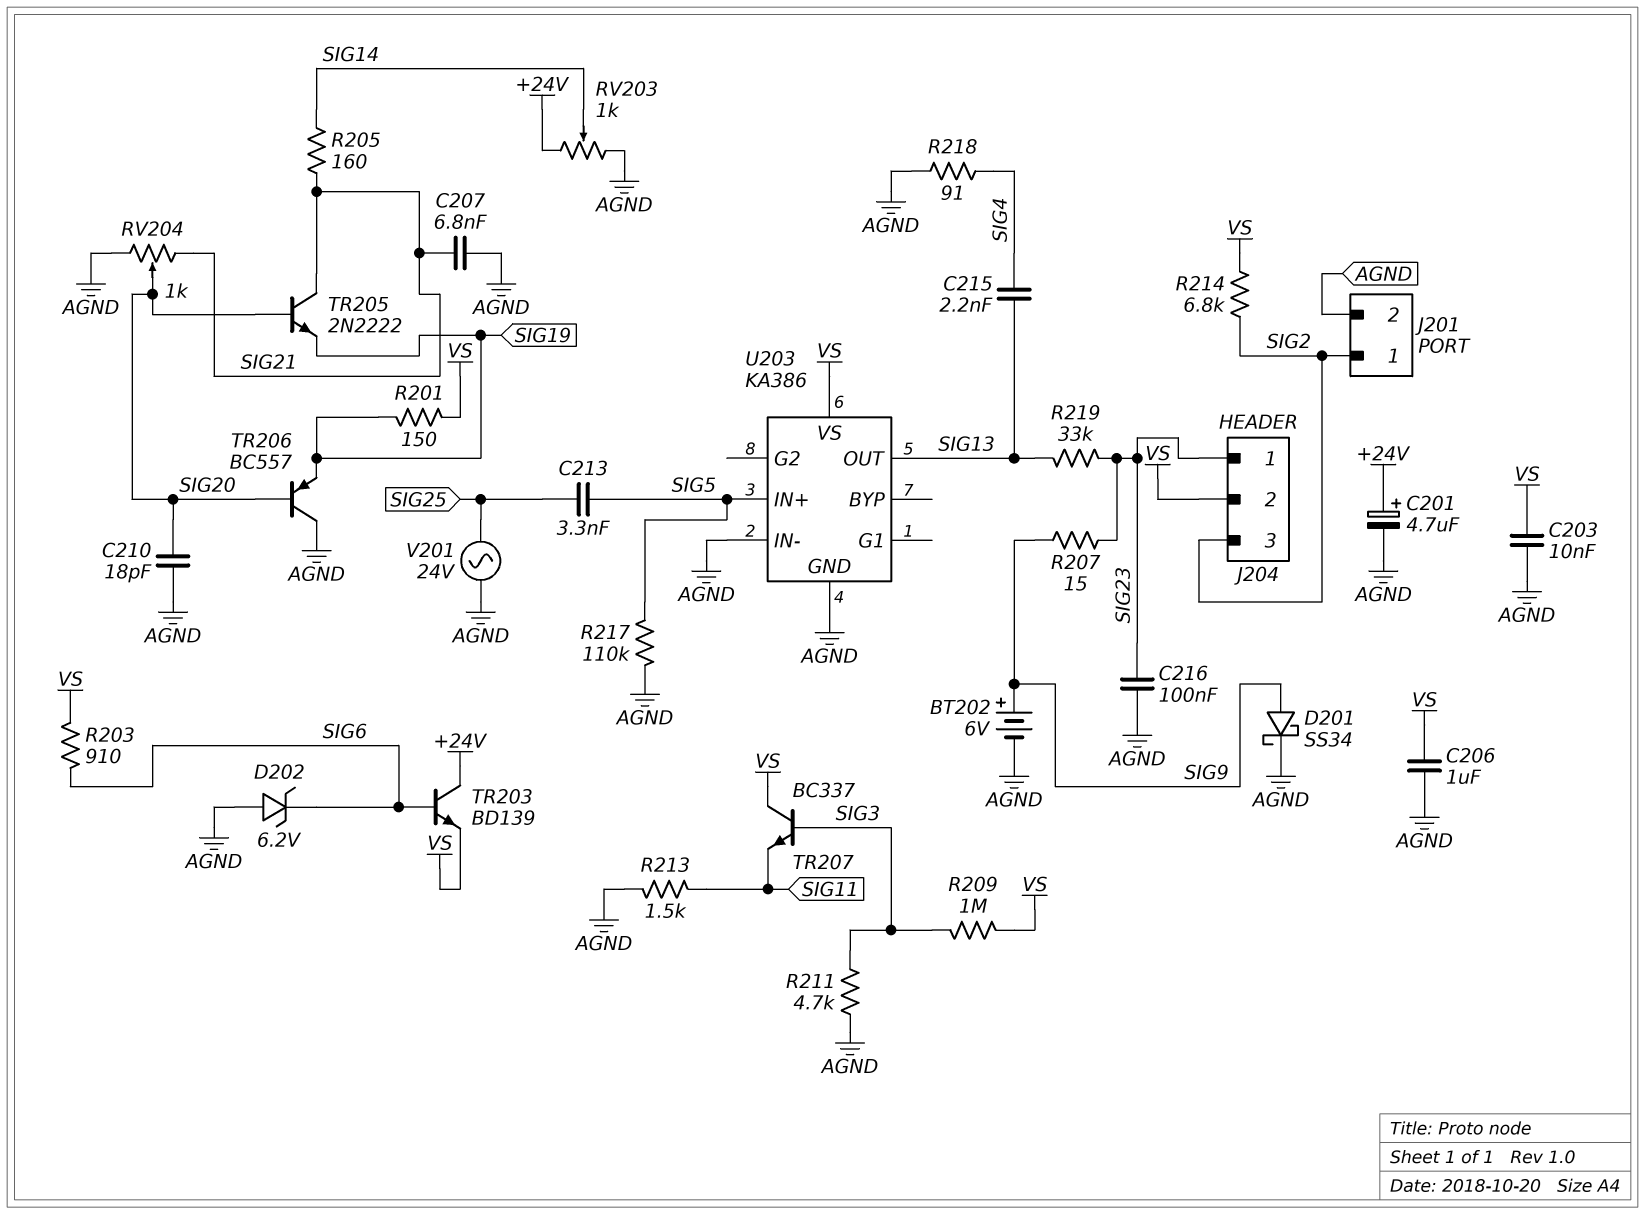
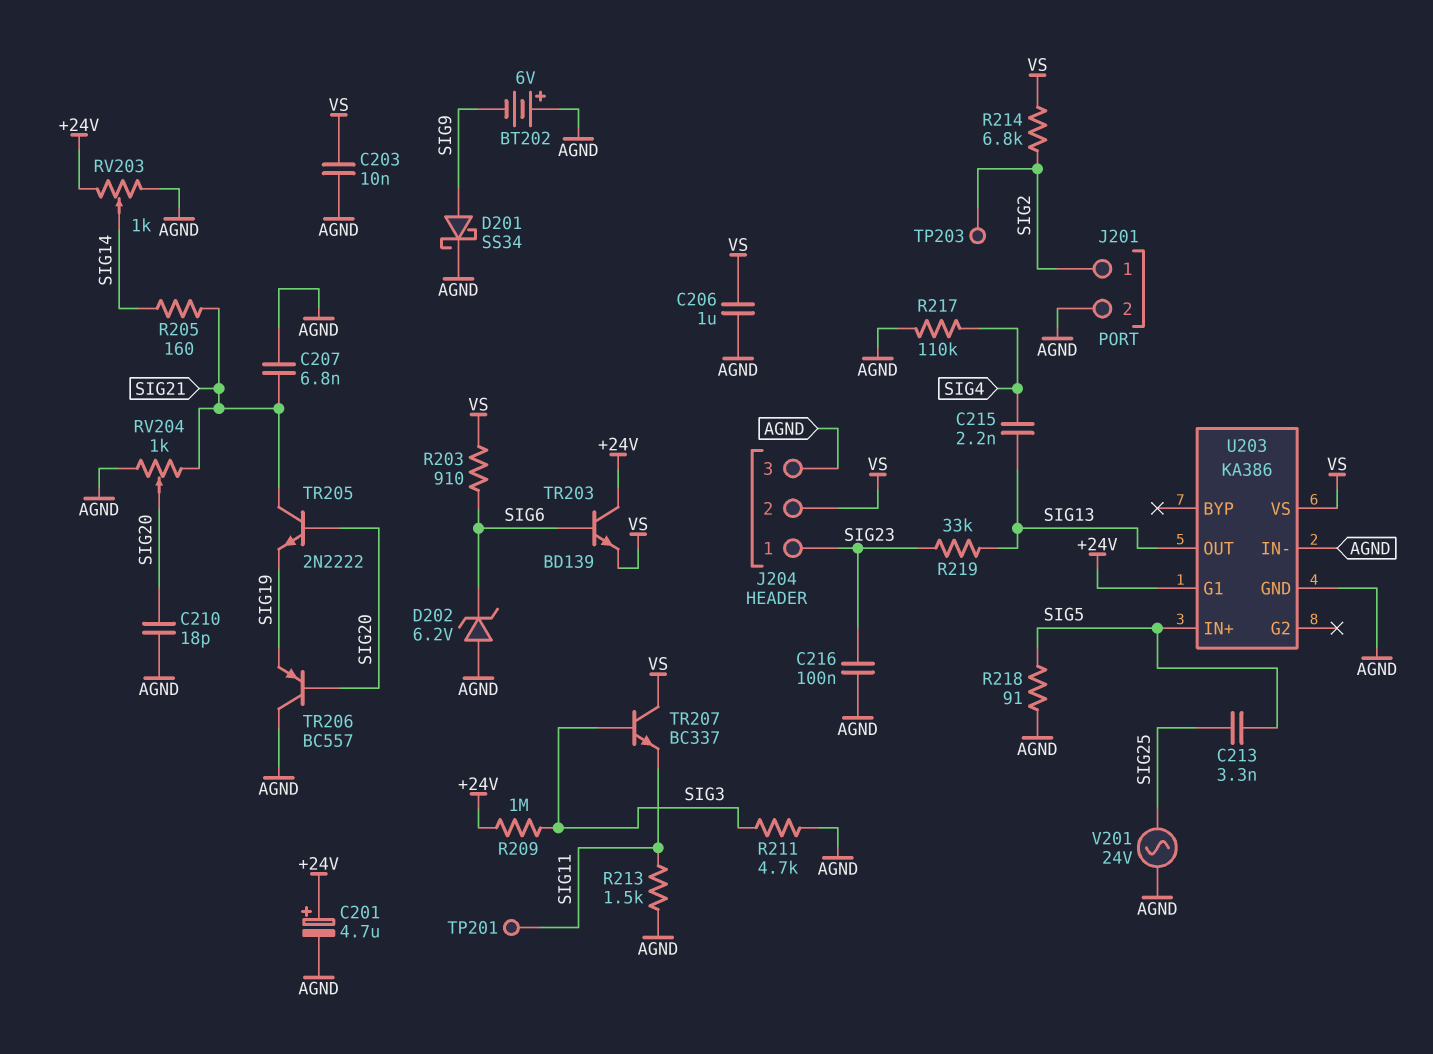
BT202: 6V (plus SIG9, minus AGND) -> 6V (plus AGND, minus SIG9)
J204 pin 3: SIG2 -> AGND
R201: 150 (SIG19, VS) -> none
R207: 15 (SIG9, SIG23) -> none
R209: 1M (SIG3, VS) -> 1M (+24V, SIG3)
R217: 110k (AGND, SIG5) -> 110k (AGND, SIG4)
R218: 91 (AGND, SIG4) -> 91 (AGND, SIG5)
TP201: none -> test point (SIG11)
TP203: none -> test point (SIG2)
U203 pin G1: none -> +24V

